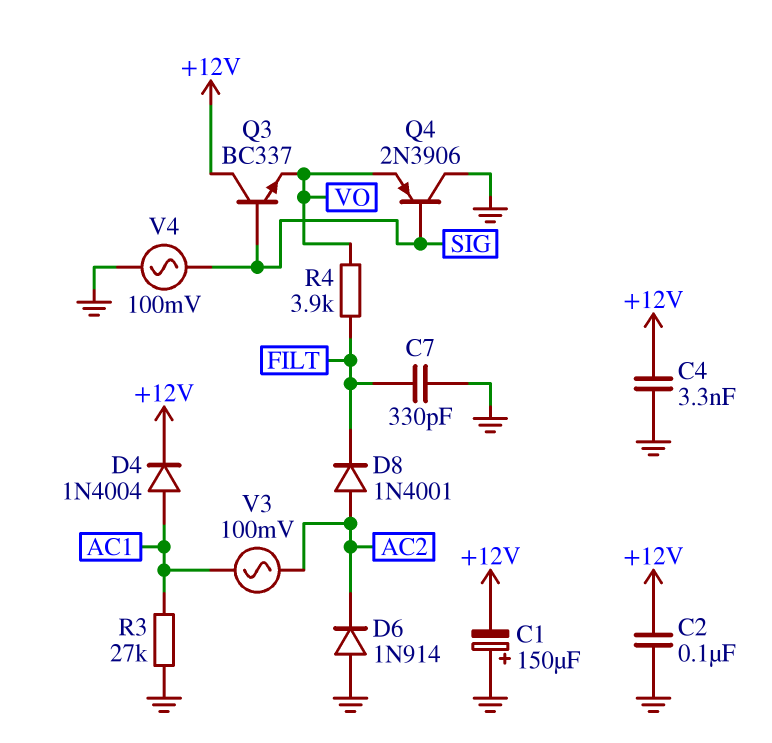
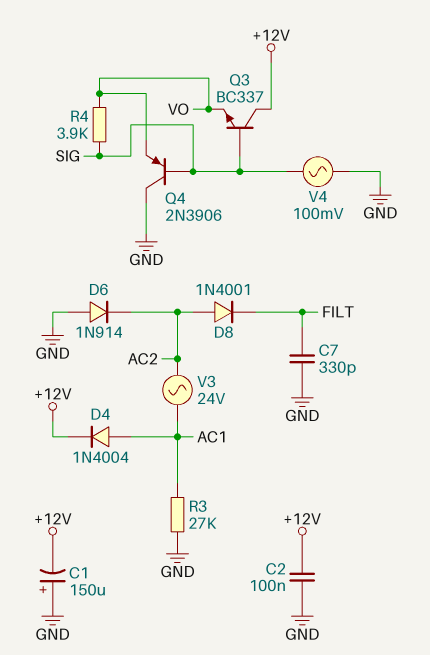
C4: 3.3nF (+12V, GND) -> none
R4: 3.9k (FILT, VO) -> 3.9k (SIG, VO)
V3: AC 100mV (AC1, AC2) -> AC 24V (AC1, AC2)

